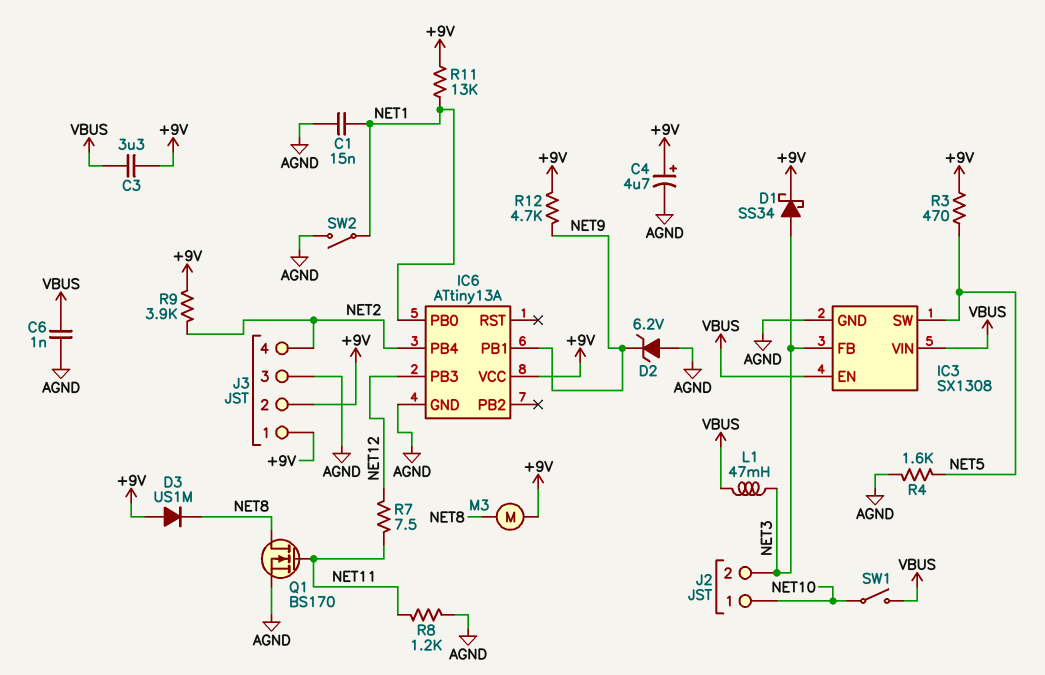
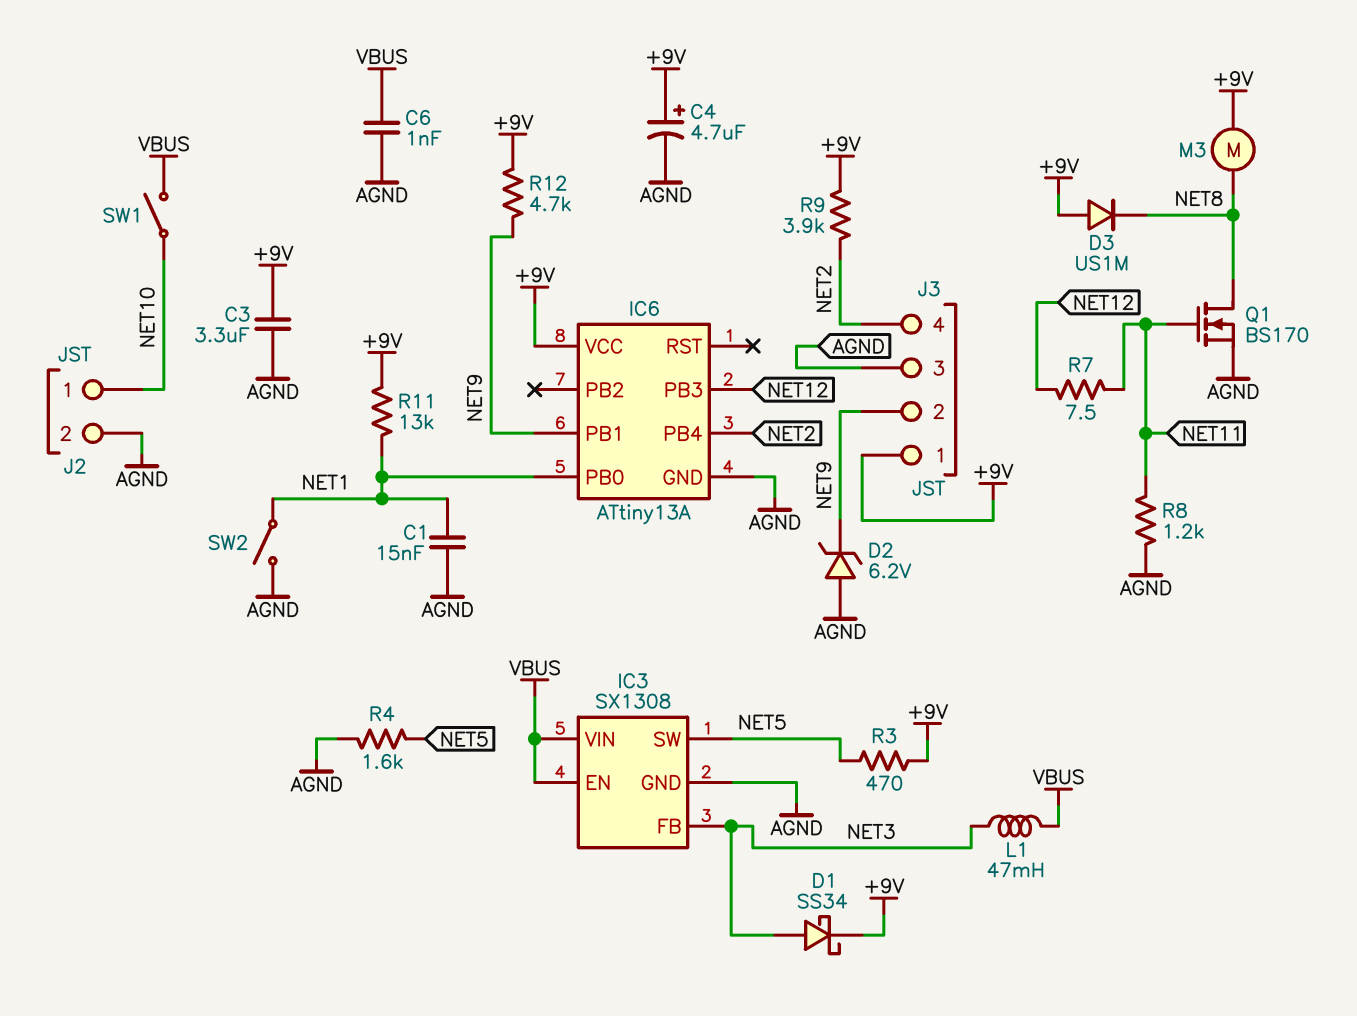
C3: 3.3uF (+9V, VBUS) -> 3.3uF (+9V, AGND)
J2 pin 2: NET3 -> AGND
J3 pin 2: +9V -> NET9

